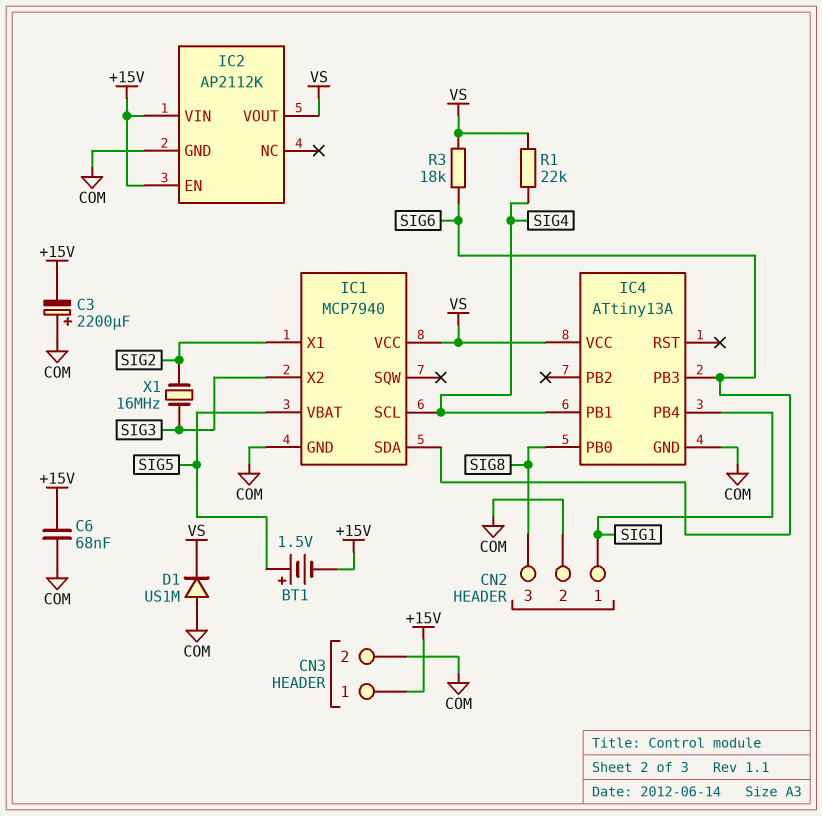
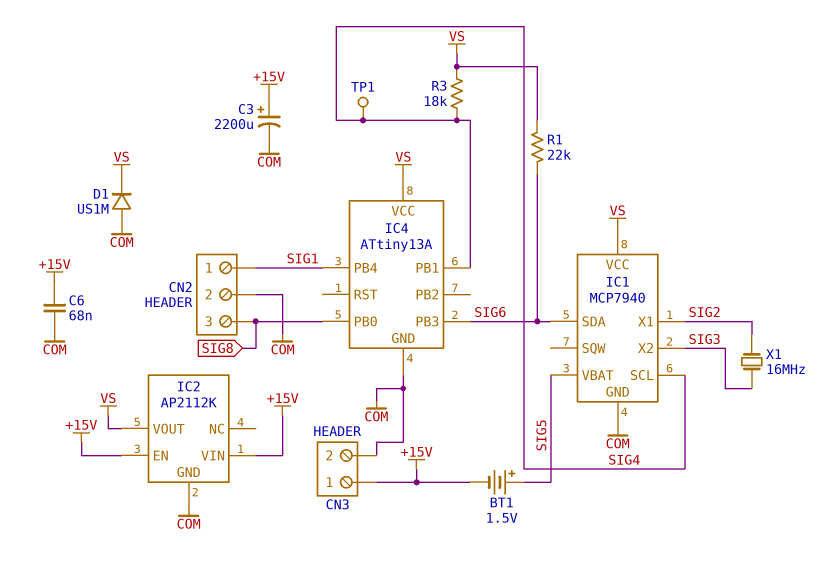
C3: 2200uF (plus COM, minus +15V) -> 2200uF (plus +15V, minus COM)
R1: 22k (SIG4, VS) -> 22k (SIG6, VS)
R3: 18k (SIG6, VS) -> 18k (SIG4, VS)
TP1: none -> test point (SIG4)

